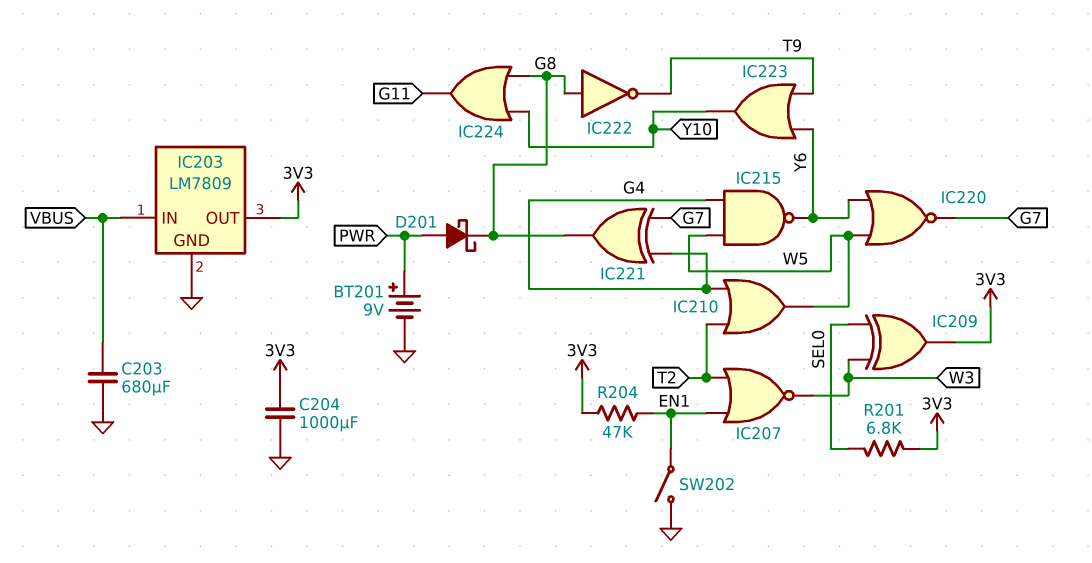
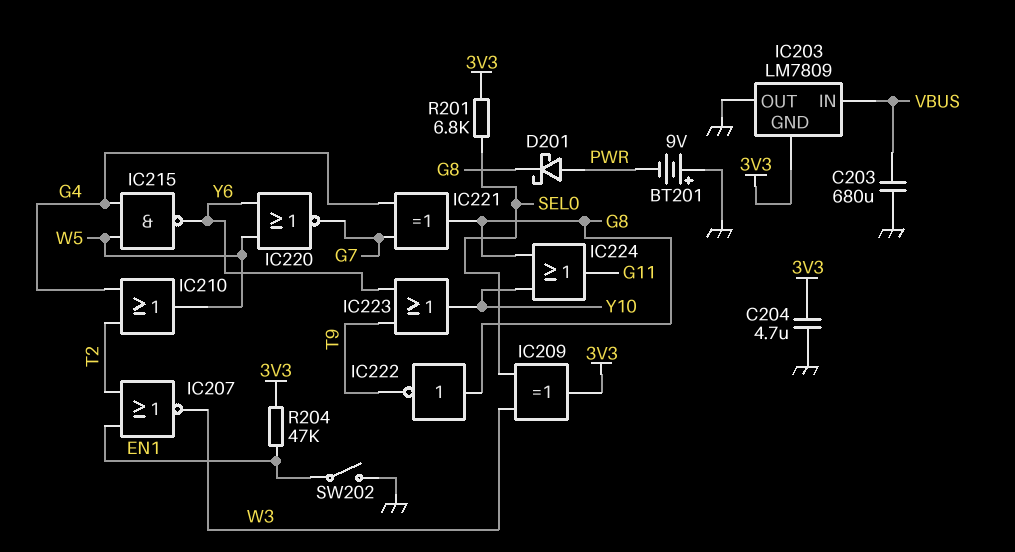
BT201: 9V (plus PWR, minus GND) -> 9V (plus GND, minus PWR)
C204: 1000uF (3V3, GND) -> 4.7uF (3V3, GND)
IC203 pin GND: GND -> 3V3
IC203 pin OUT: 3V3 -> GND

